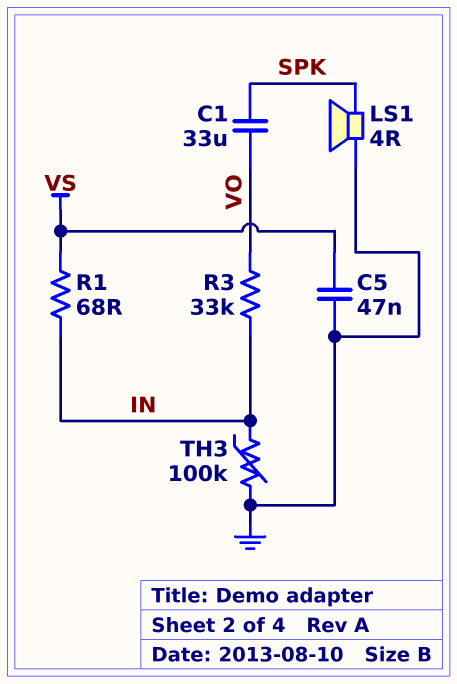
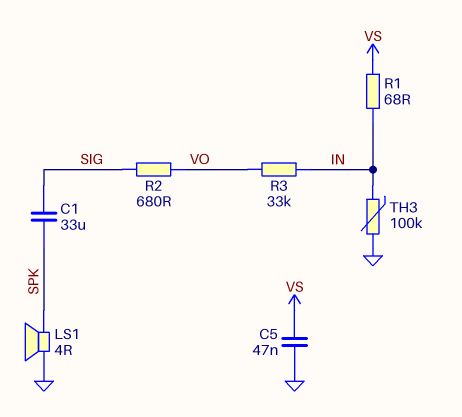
C1: 33uF (SPK, VO) -> 33uF (SIG, SPK)
R2: none -> 680 (SIG, VO)

